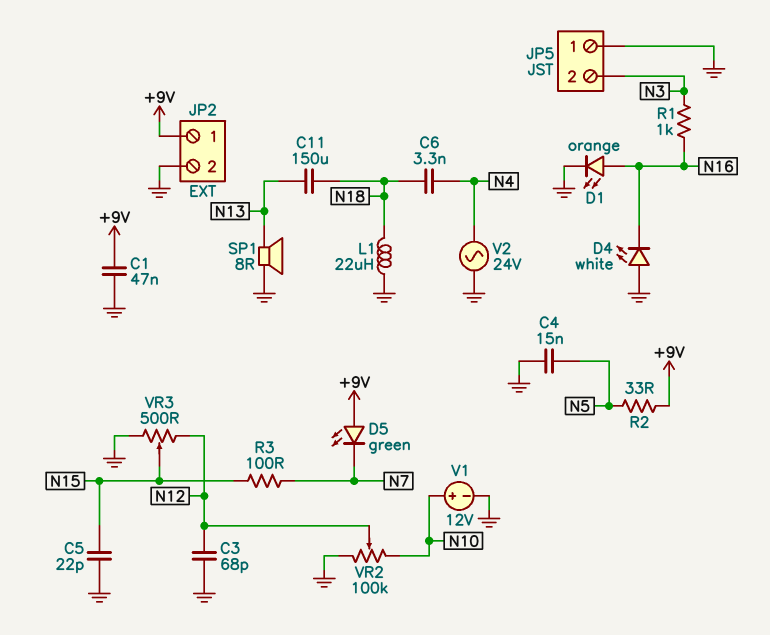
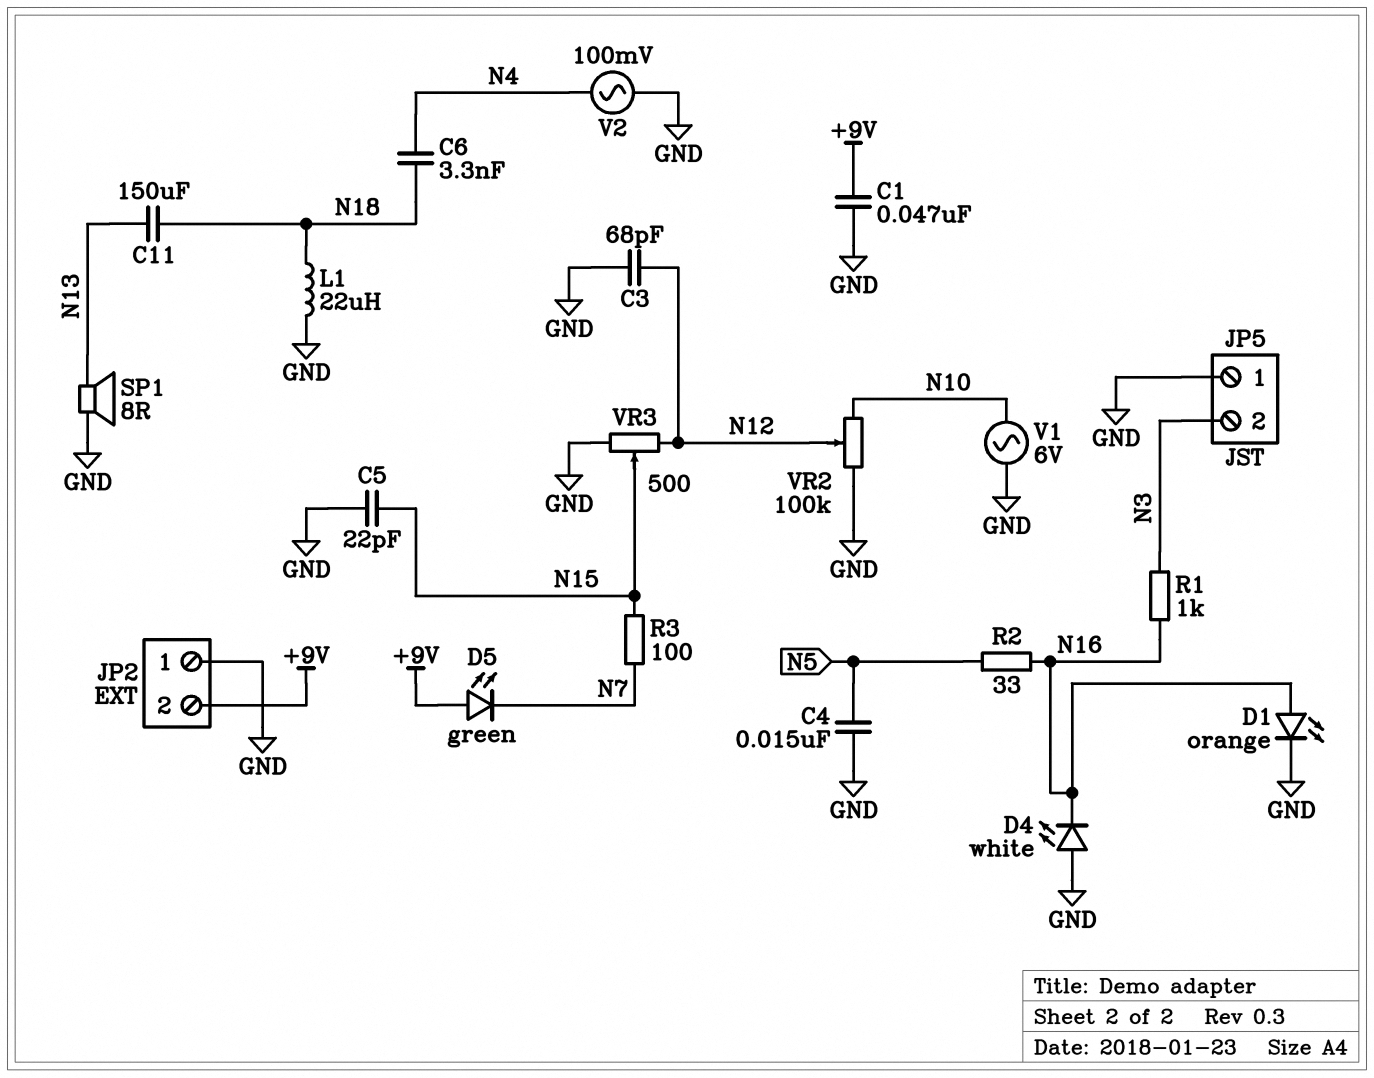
JP2 pin 1: +9V -> GND
JP2 pin 2: GND -> +9V
R2: 33 (+9V, N5) -> 33 (N5, N16)
V1: 12V (plus N10, minus GND) -> AC 6V (GND, N10)
V2: AC 24V (GND, N4) -> AC 100mV (GND, N4)

